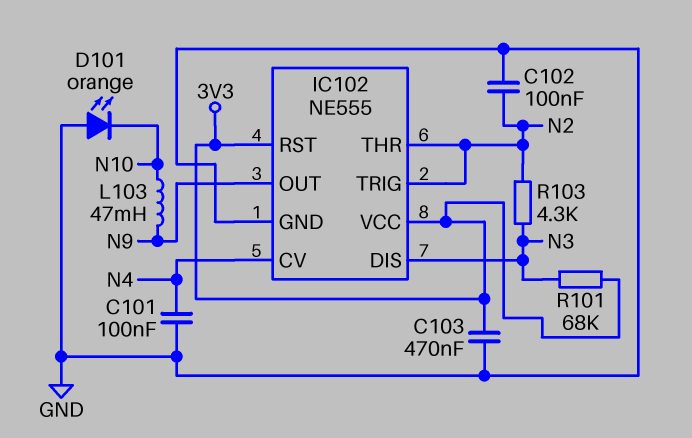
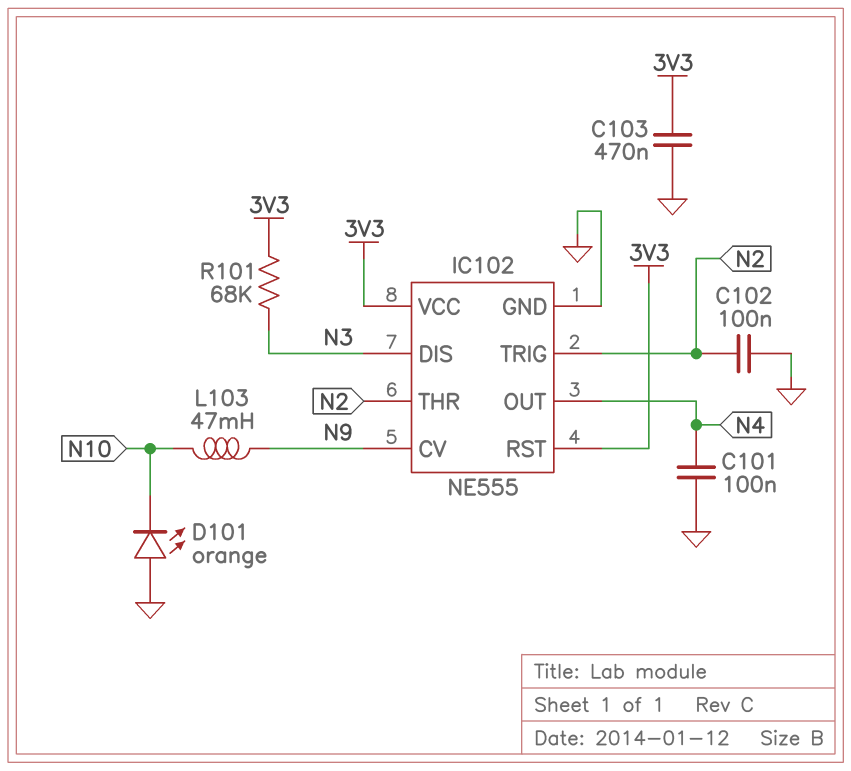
IC102 pin CV: N4 -> N9
IC102 pin OUT: N9 -> N4
R103: 4.3k (N2, N3) -> none

